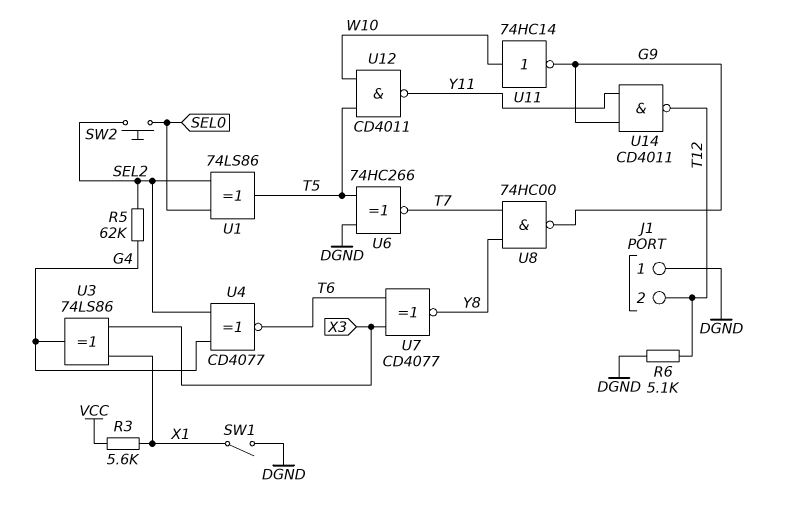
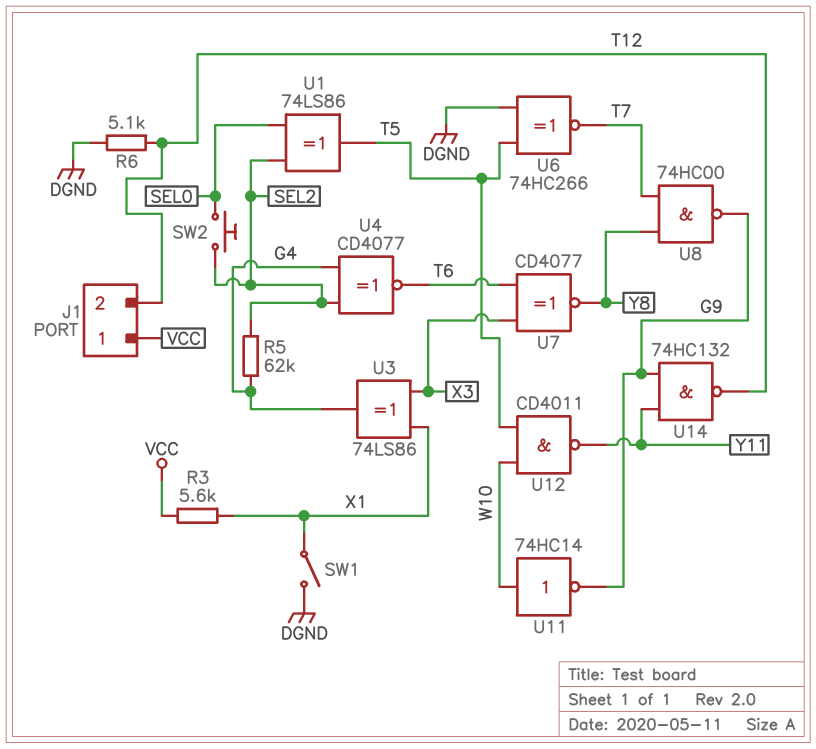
J1 pin 1: DGND -> VCC
U14: NAND CD4011 (in G9, in Y11, out T12) -> NAND 74HC132 (in G9, in Y11, out T12)

